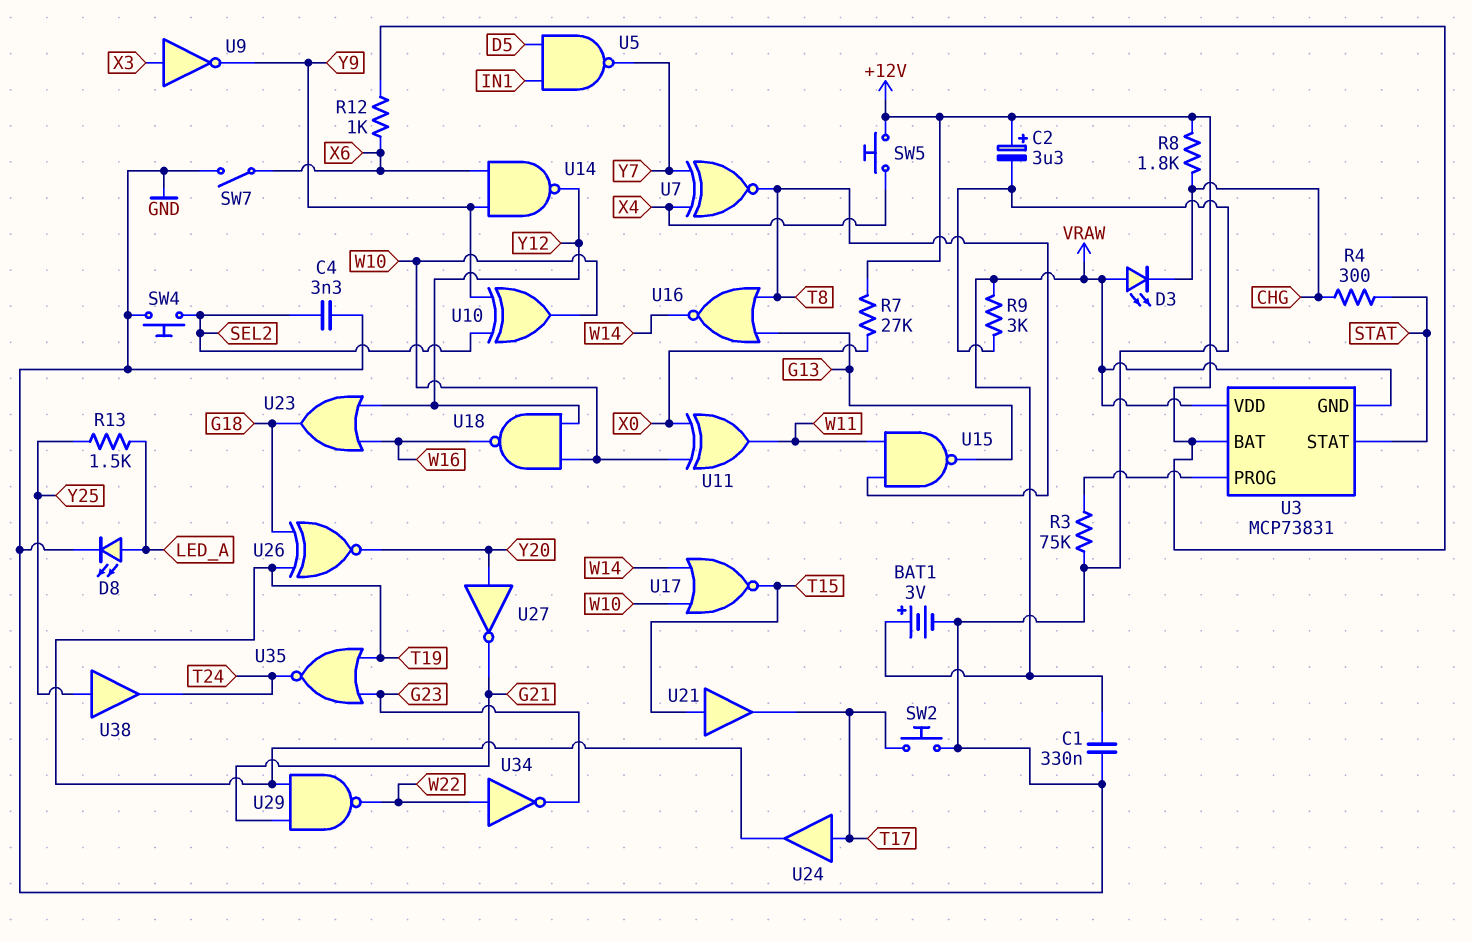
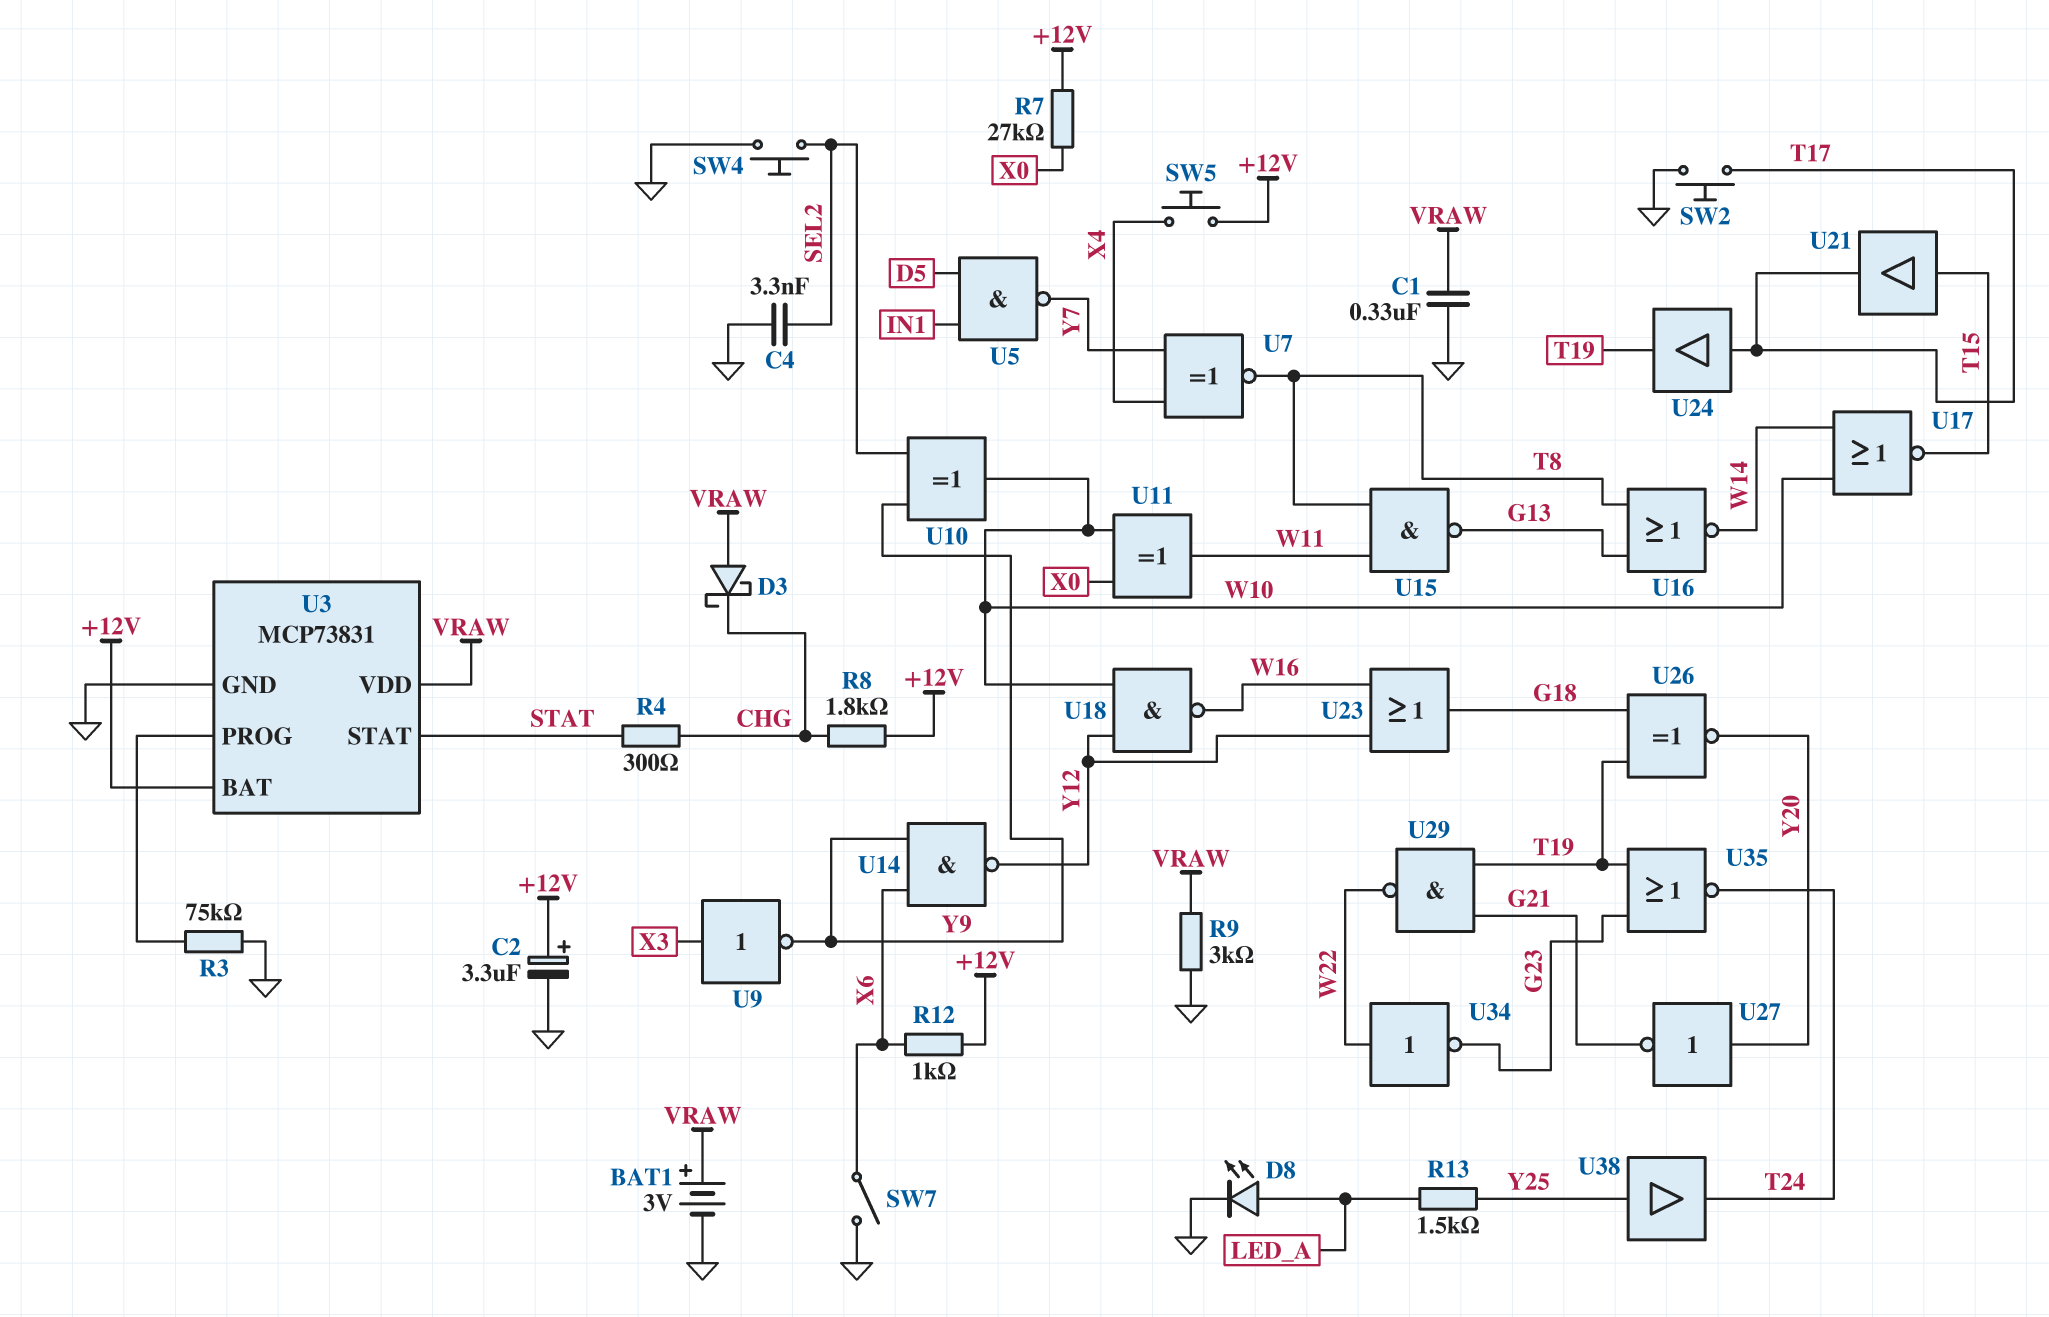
D3: LED (A VRAW, K CHG) -> schottky (A VRAW, K CHG)
U3 pin GND: VRAW -> GND

